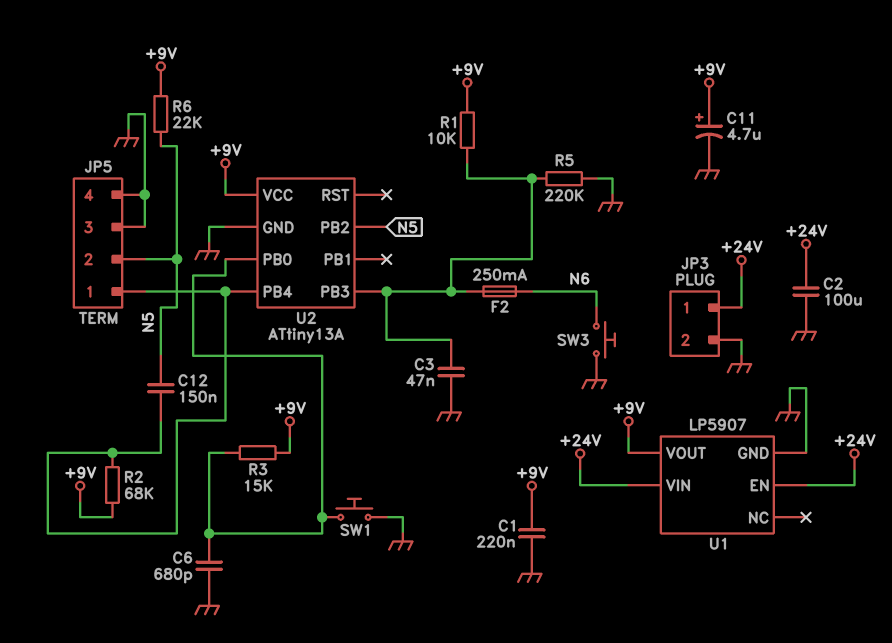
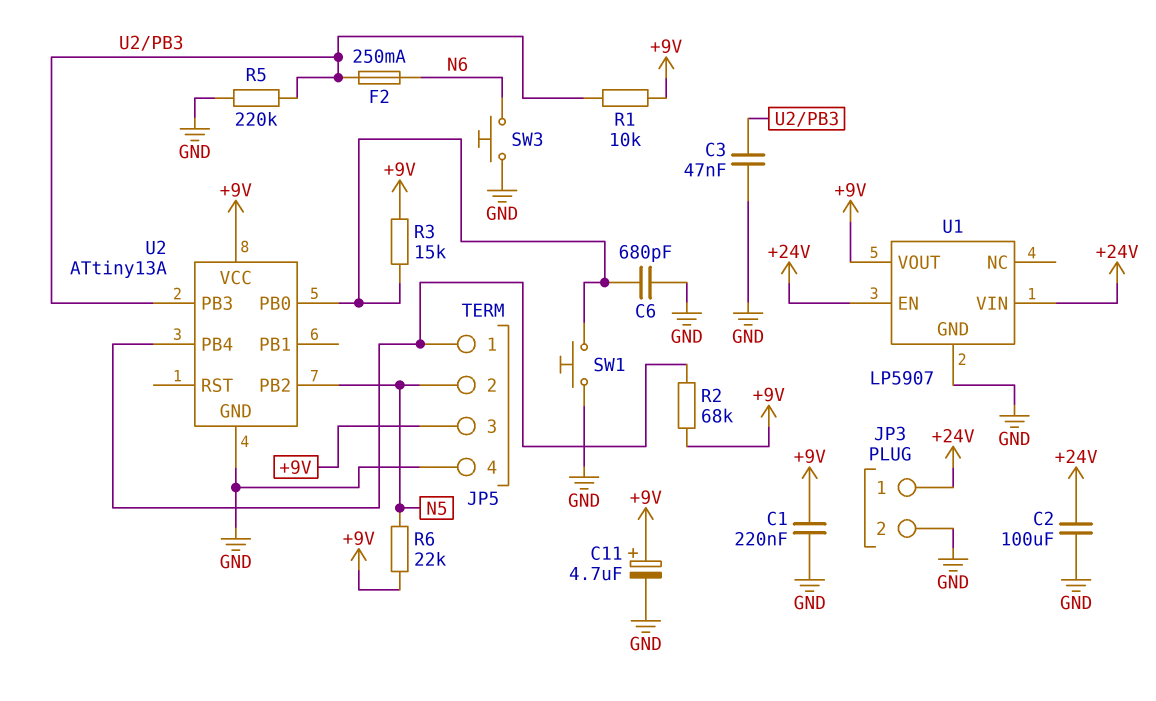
C12: 150nF (JP5/1, N5) -> none
JP5 pin 3: GND -> +9V

